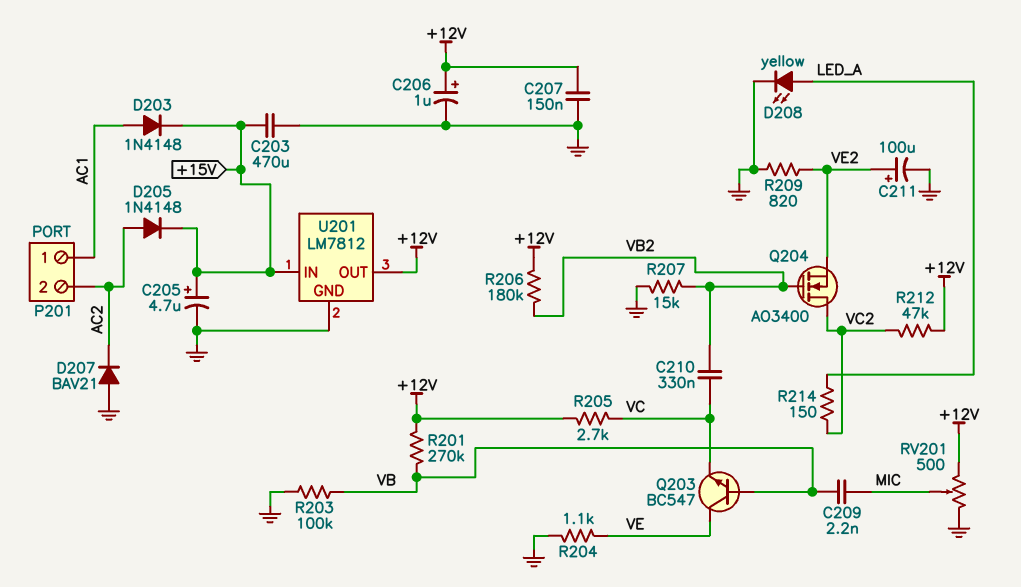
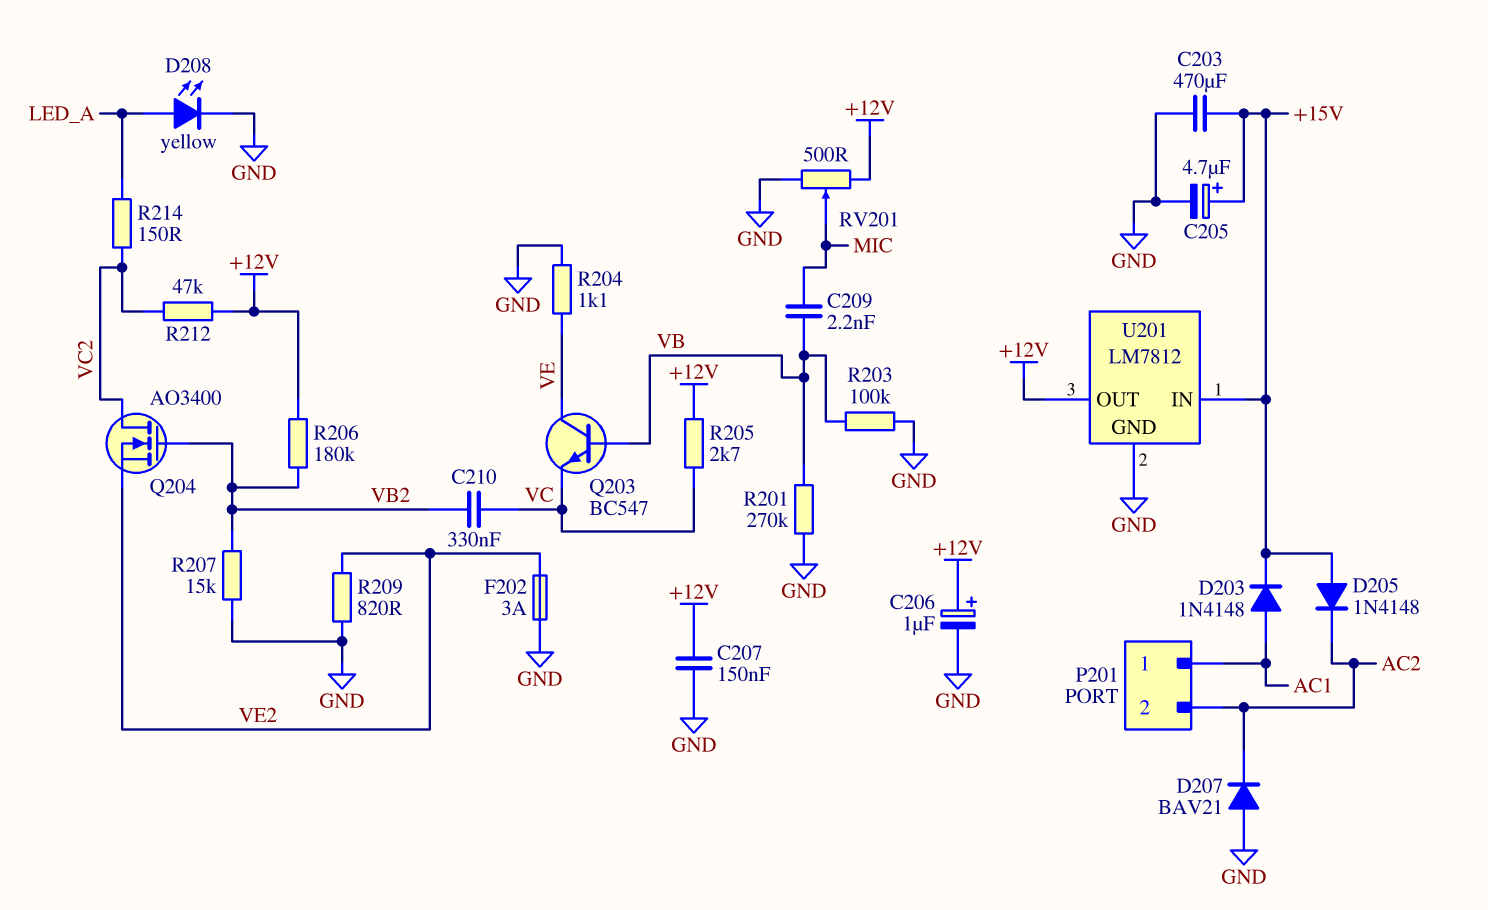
C211: 100uF (plus VE2, minus GND) -> none
D205: diode 1N4148 (A AC2, K +15V) -> diode 1N4148 (A +15V, K AC2)
F202: none -> 3A (GND, VE2)
R201: 270k (+12V, VB) -> 270k (GND, VB)

